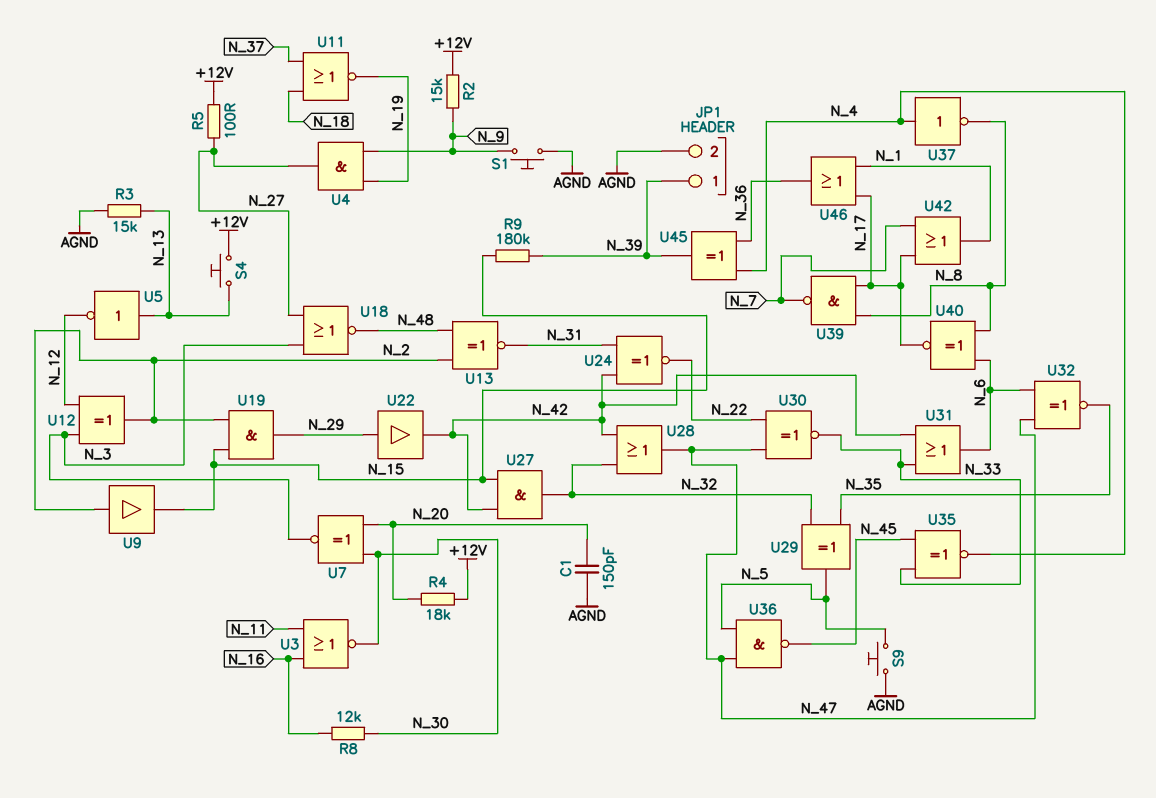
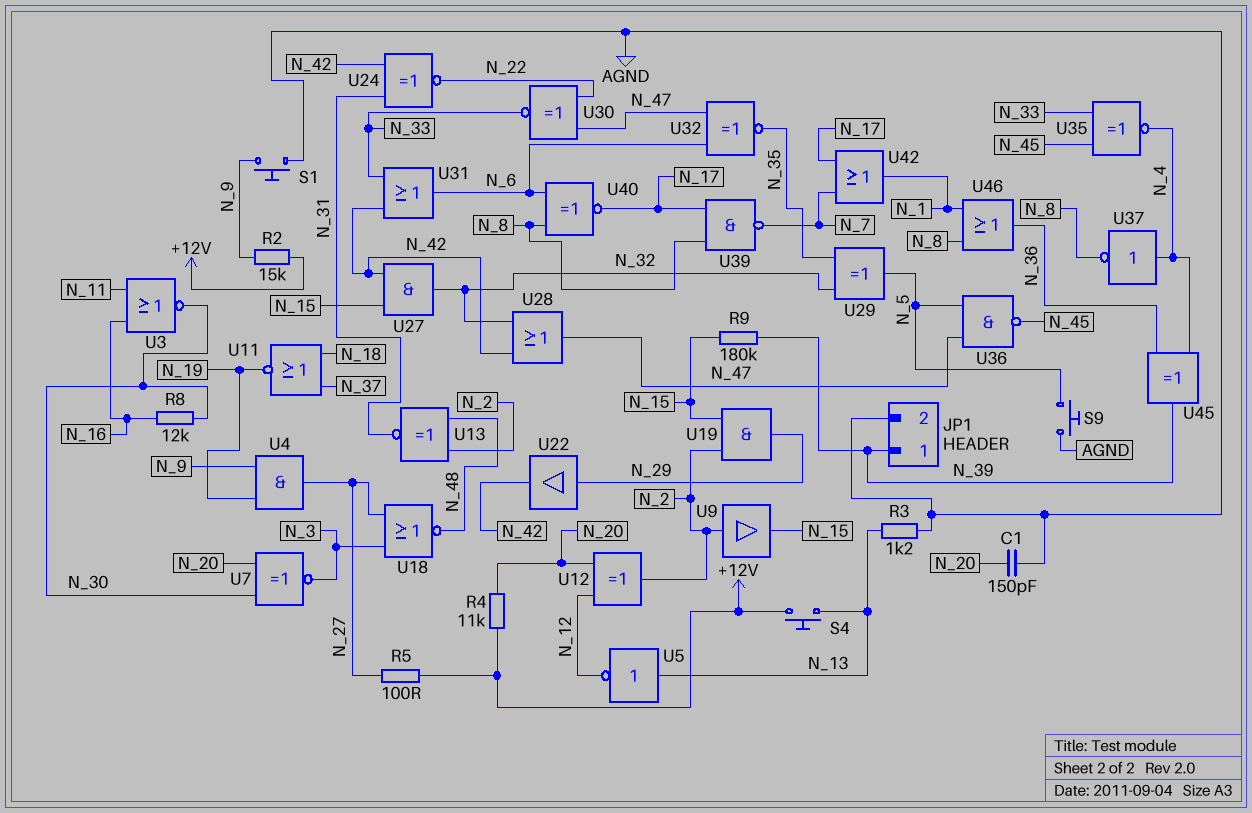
R3: 15k (AGND, N_13) -> 1.2k (AGND, N_13)
R4: 18k (+12V, N_20) -> 11k (+12V, N_20)
U12: XOR (in N_3, in N_12, out N_2) -> XOR (in N_12, in N_20, out N_2)
U46: OR (in N_1, in N_17, out N_36) -> OR (in N_1, in N_8, out N_36)

